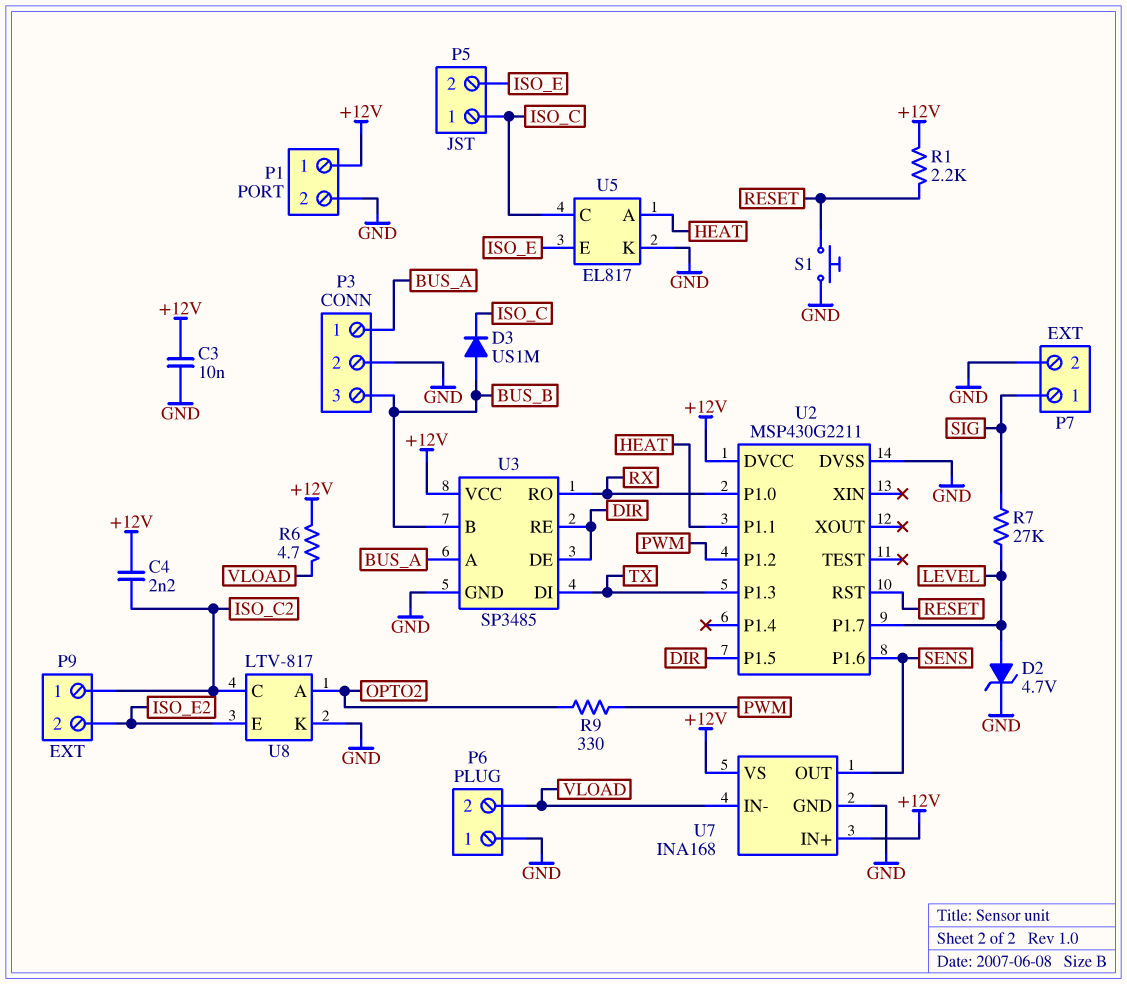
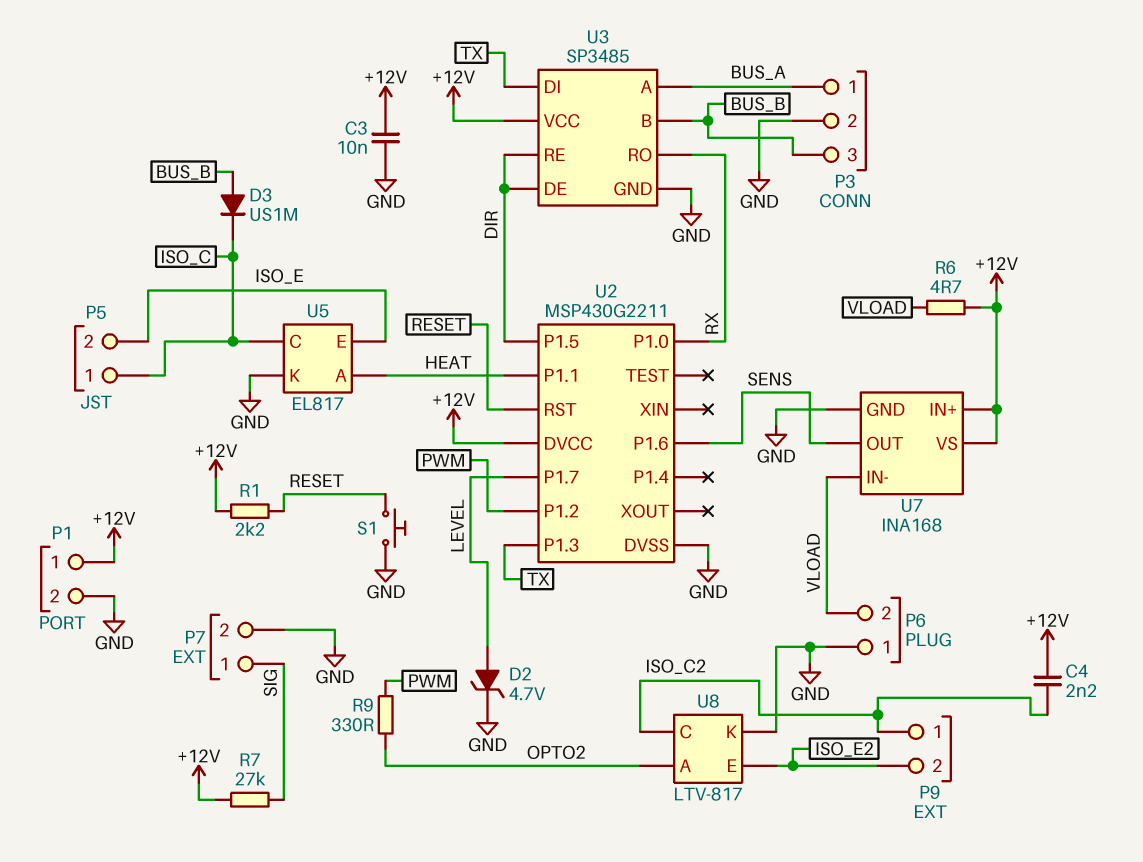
R7: 27k (LEVEL, SIG) -> 27k (+12V, SIG)

